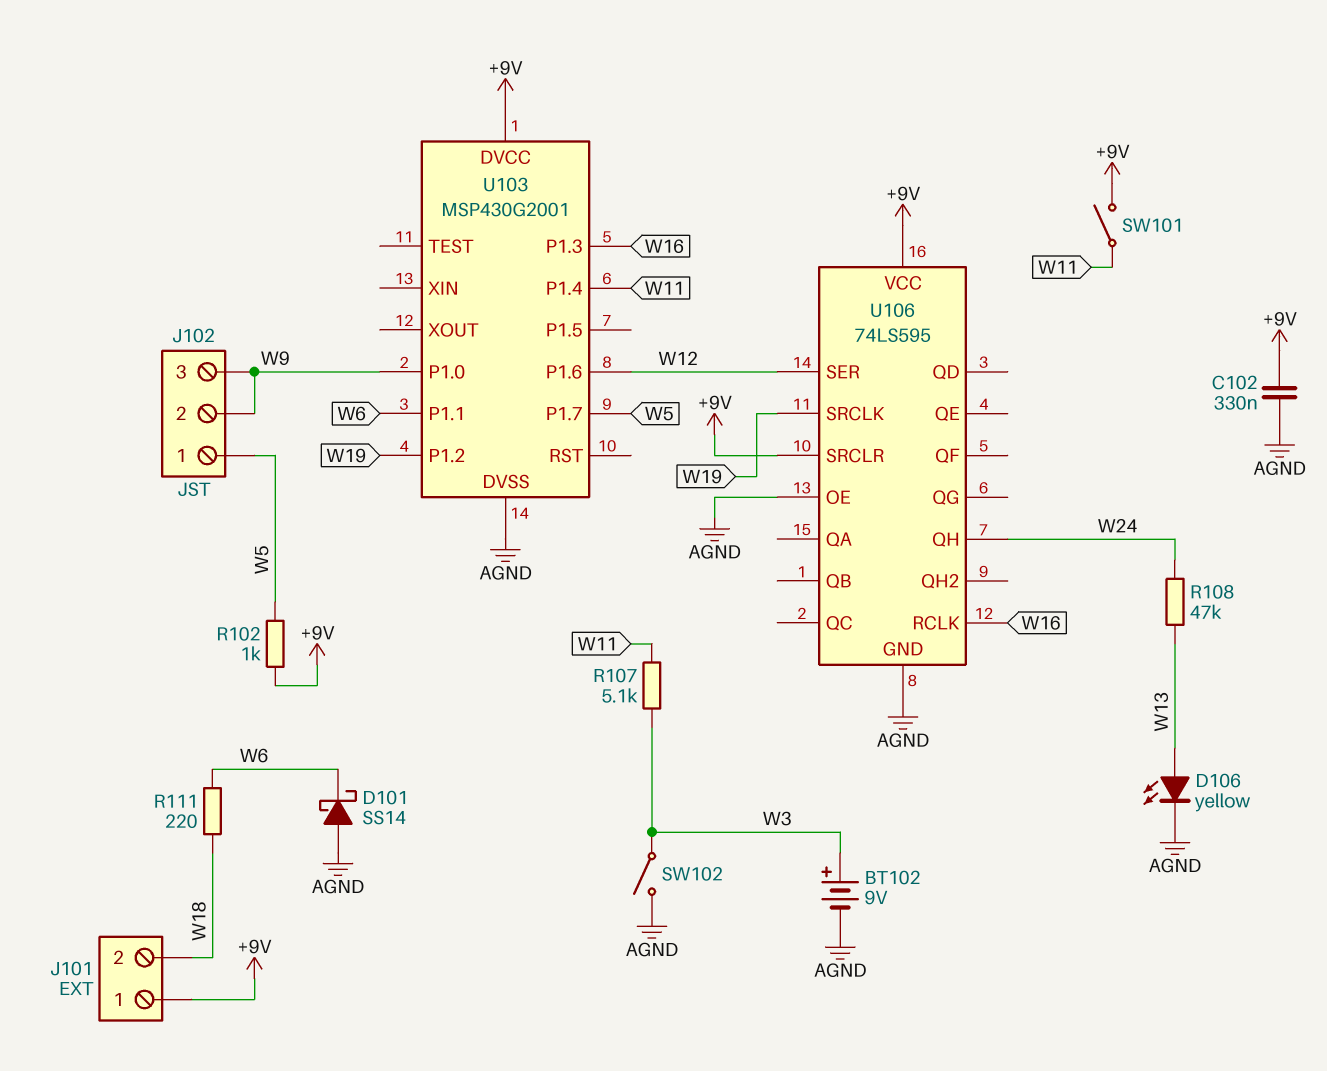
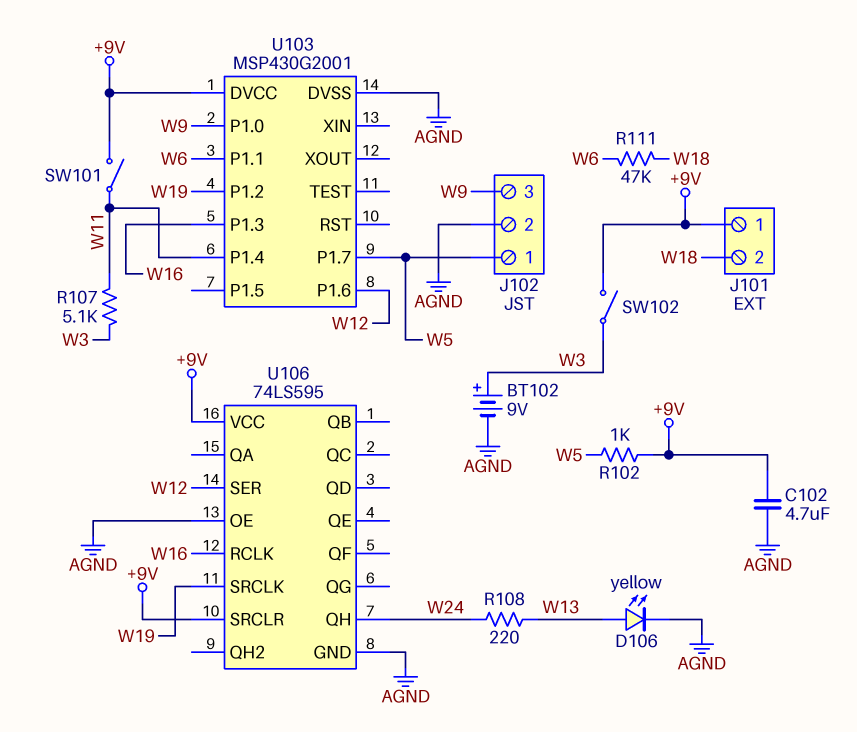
C102: 330nF (+9V, AGND) -> 4.7uF (+9V, AGND)
D101: schottky SS14 (A AGND, K W6) -> none
J102 pin 2: W9 -> AGND
R108: 47k (W13, W24) -> 220 (W13, W24)
R111: 220 (W6, W18) -> 47k (W6, W18)
SW102: switch (AGND, W3) -> switch (+9V, W3)

